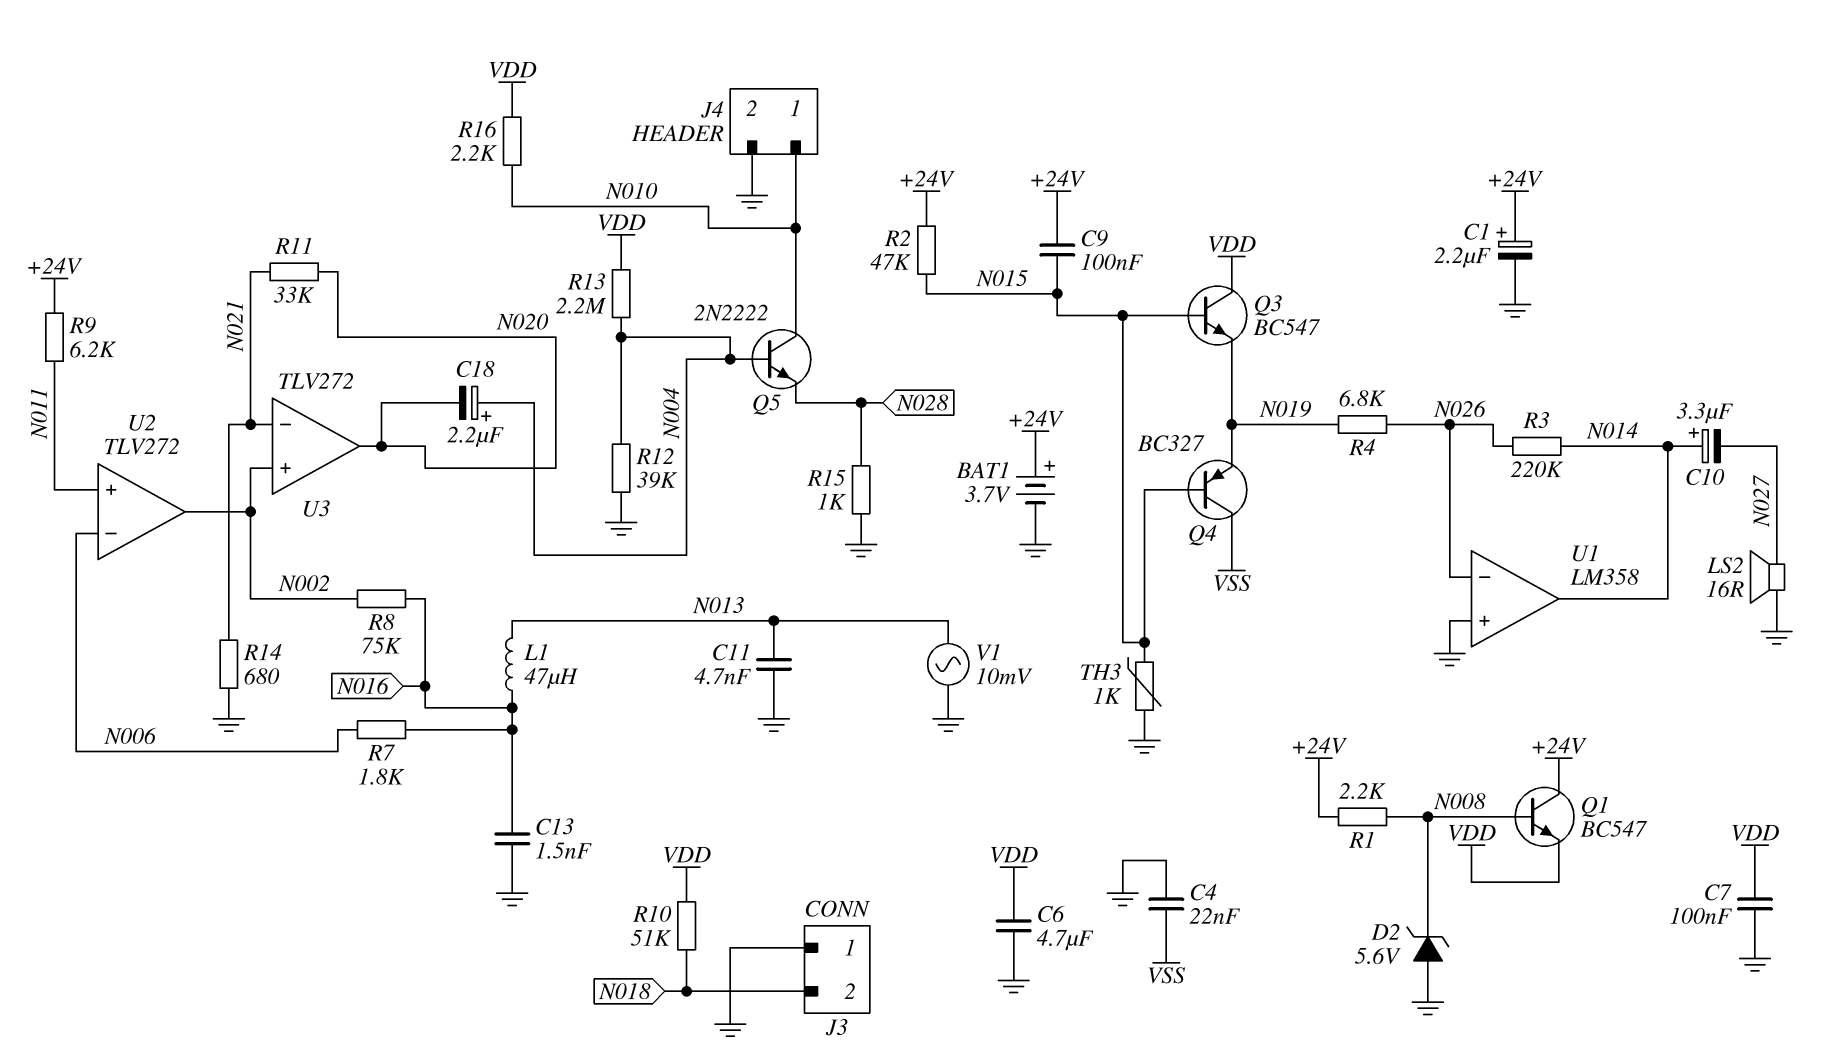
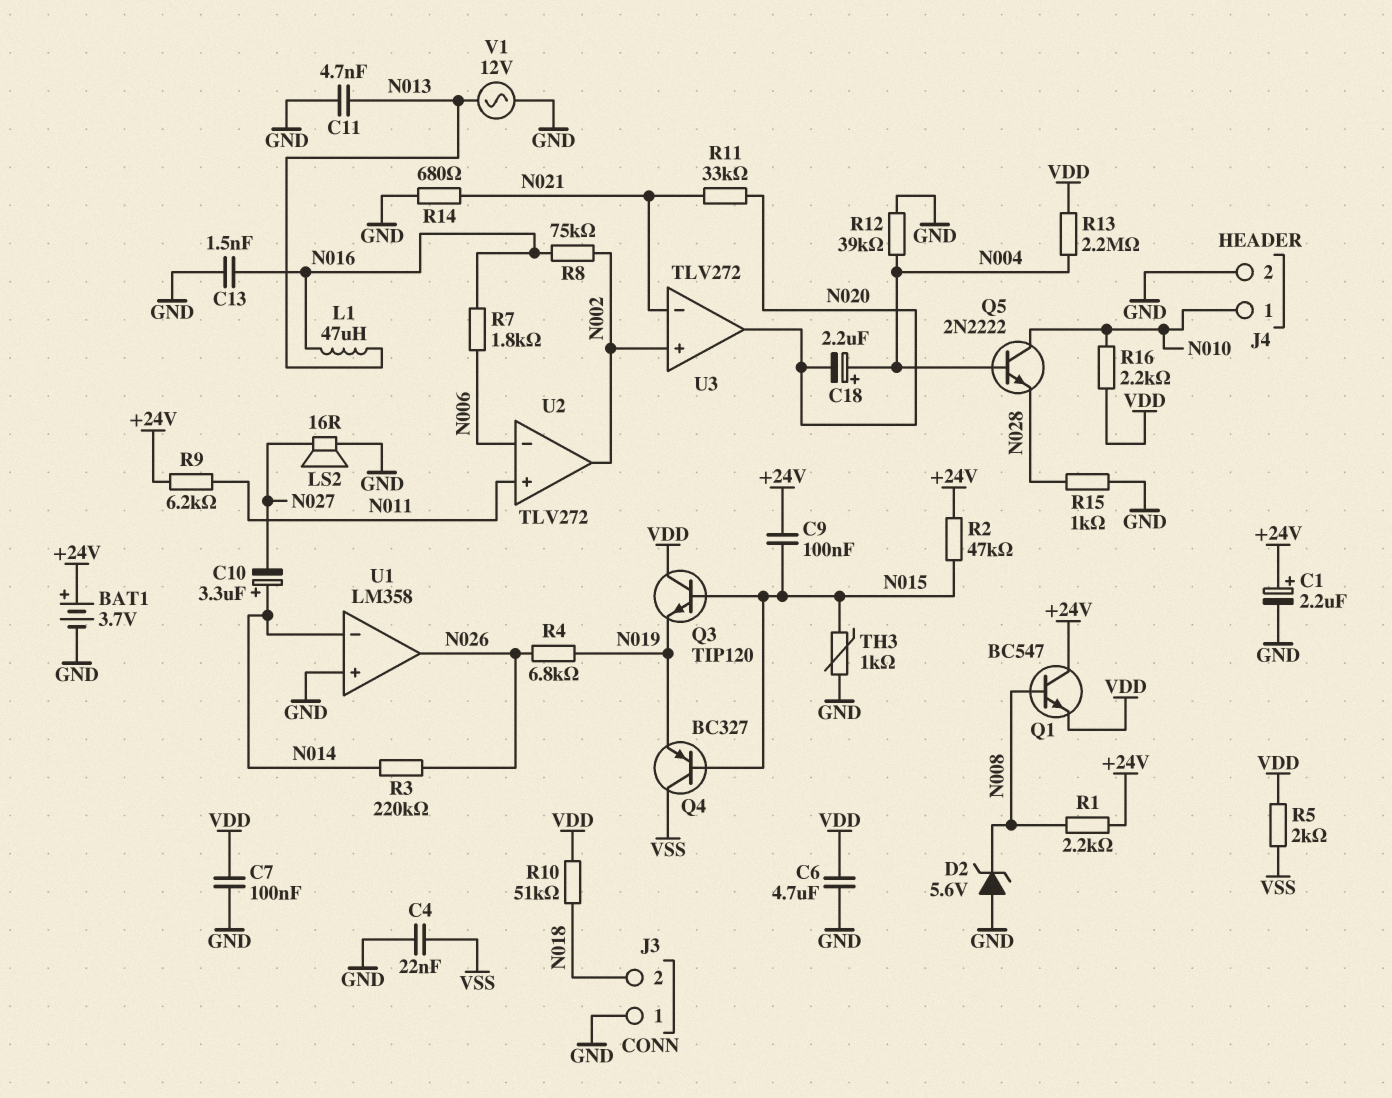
Q3: NPN BC547 (B N015, C VDD, E N019) -> NPN TIP120 (B N015, C VDD, E N019)
R5: none -> 2k (VDD, VSS)
U1 pin in-: N026 -> N014
U1 pin out: N014 -> N026
V1: AC 10mV (GND, N013) -> AC 12V (GND, N013)

